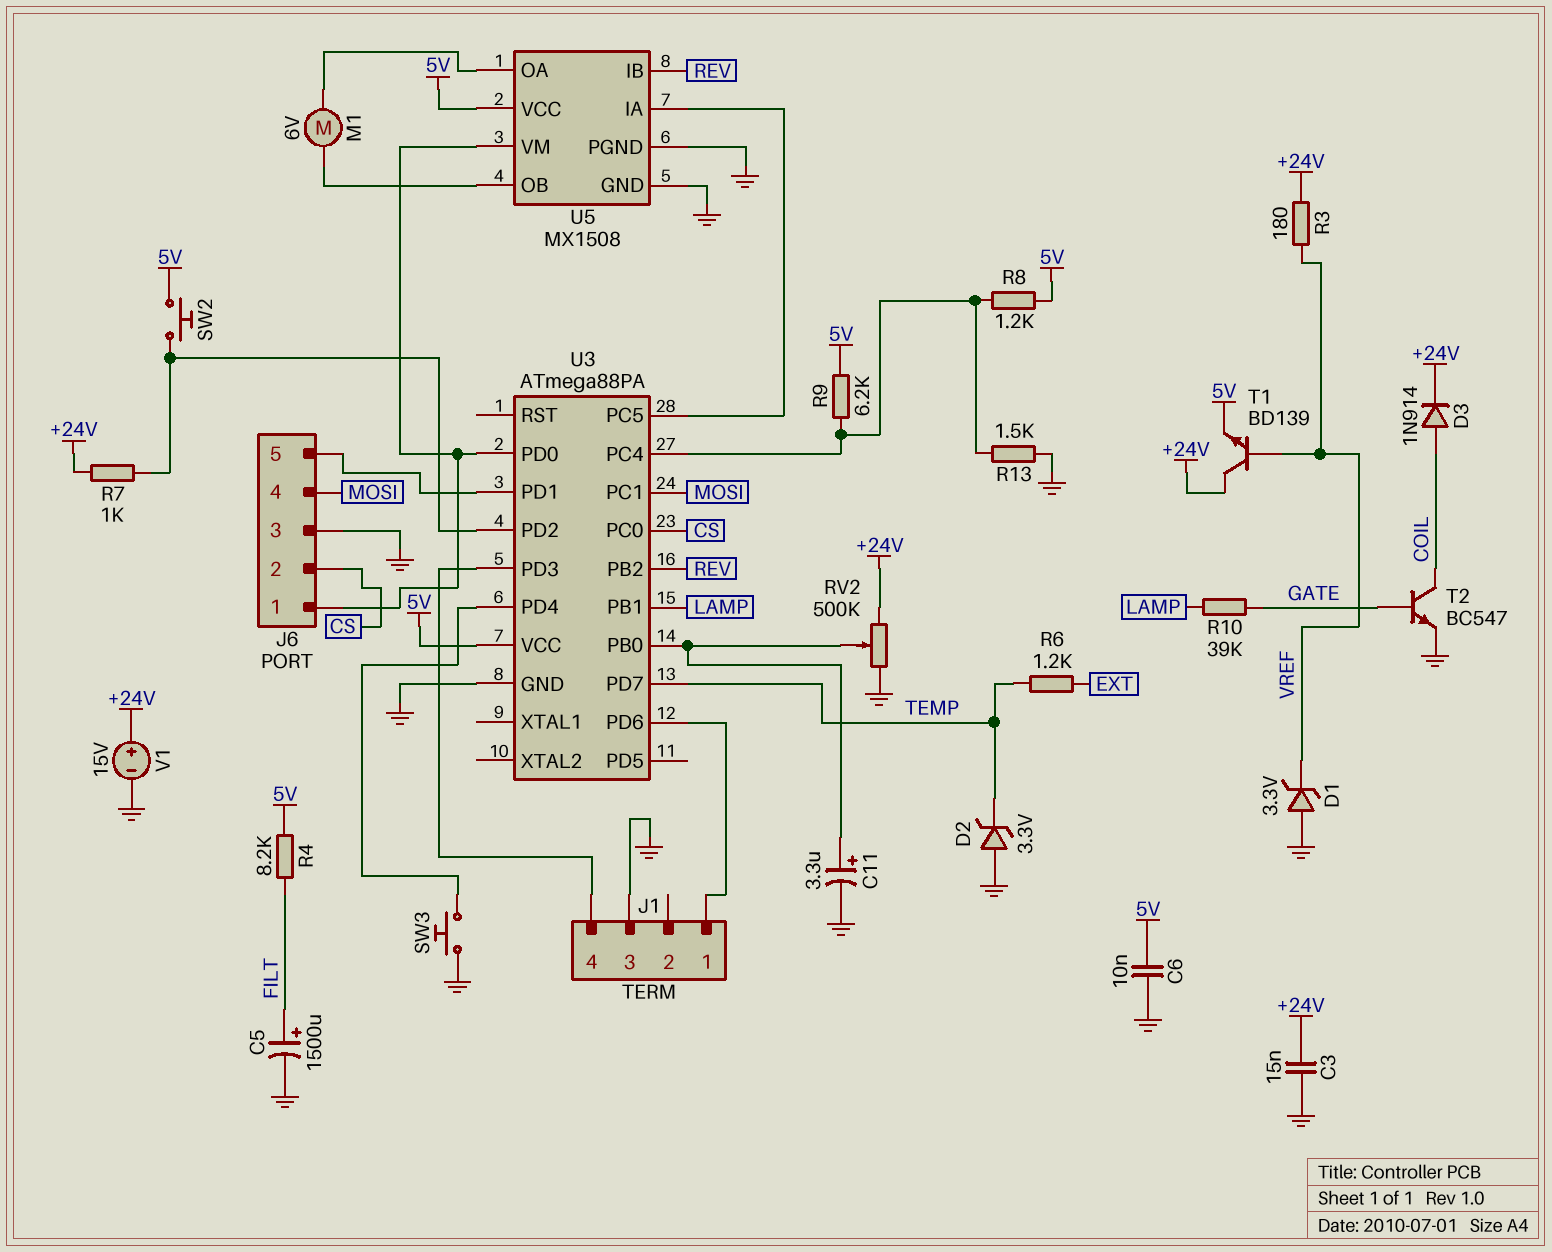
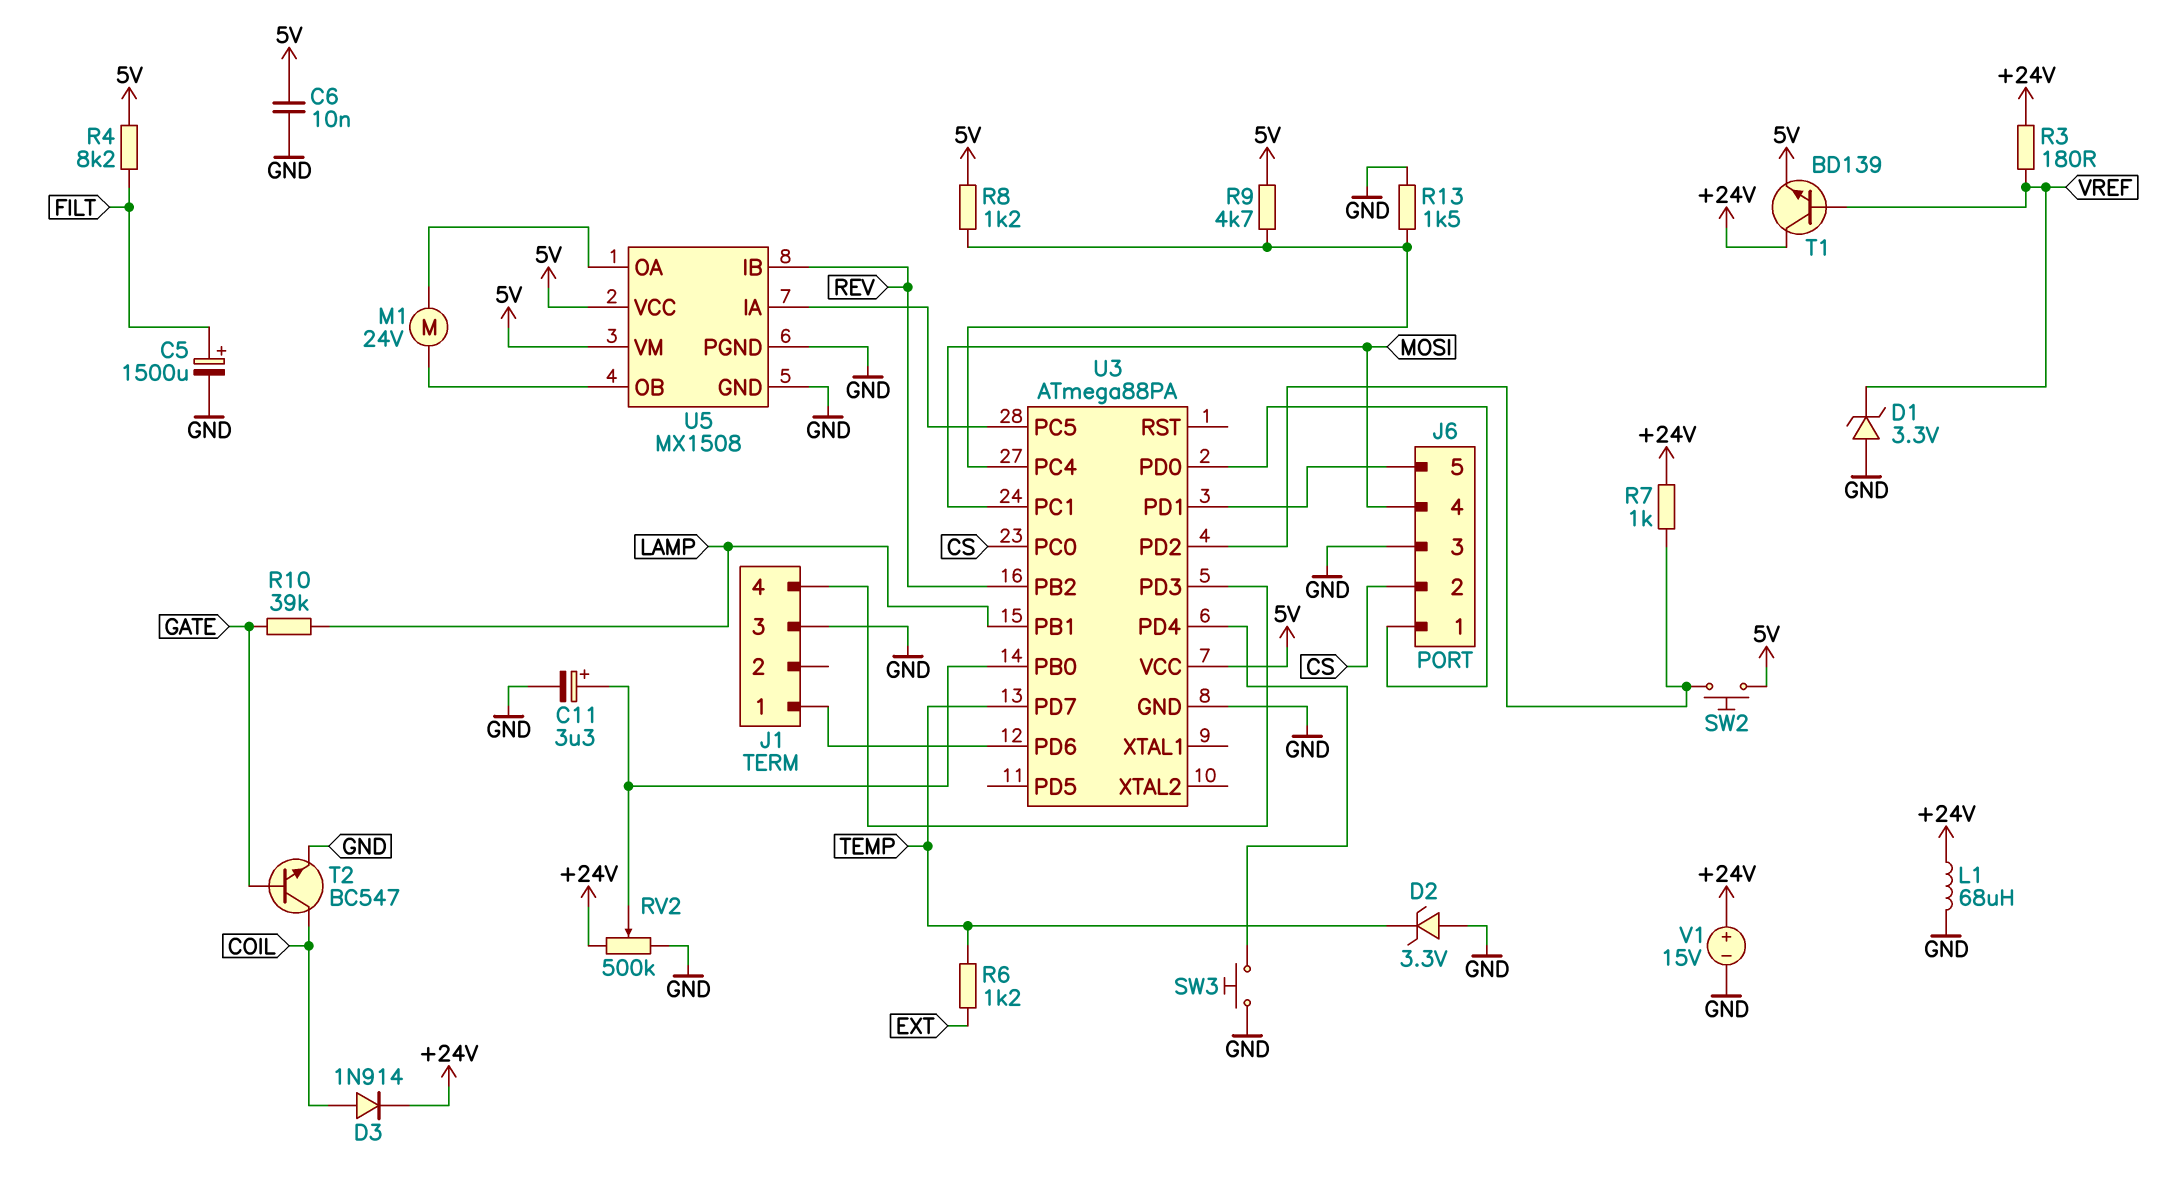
C3: 15nF (+24V, GND) -> none
L1: none -> 68uH (+24V, GND)
M1: motor 6V (U5/OA, U5/OB) -> motor 24V (U5/OA, U5/OB)
R9: 6.2k (5V, U3/PC4) -> 4.7k (5V, U3/PC4)
U5 pin VM: J6/1 -> 5V

